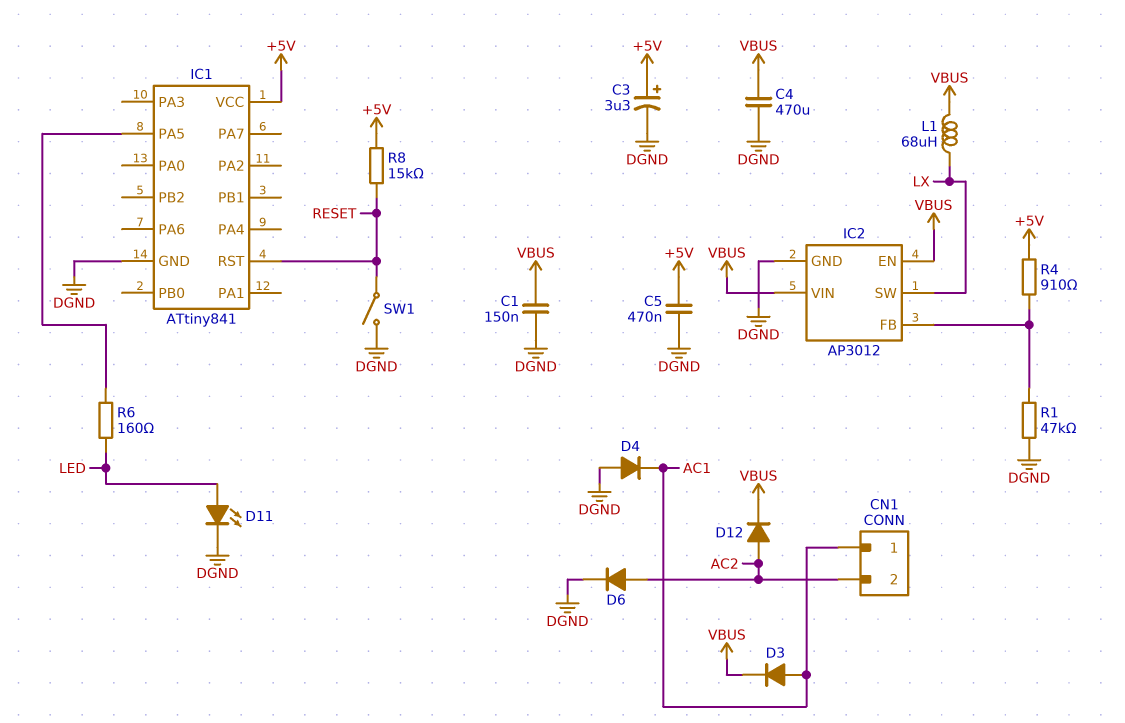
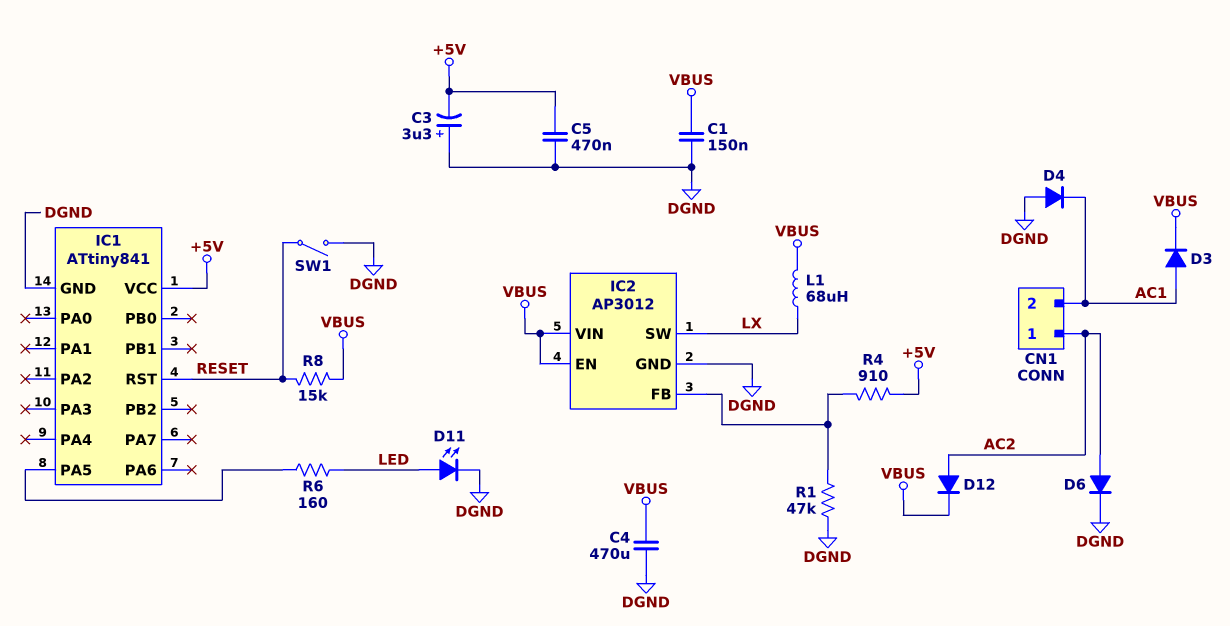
C3: 3.3uF (plus +5V, minus DGND) -> 3.3uF (plus DGND, minus +5V)
CN1 pin 1: AC1 -> AC2
CN1 pin 2: AC2 -> AC1
R8: 15k (+5V, RESET) -> 15k (RESET, VBUS)

